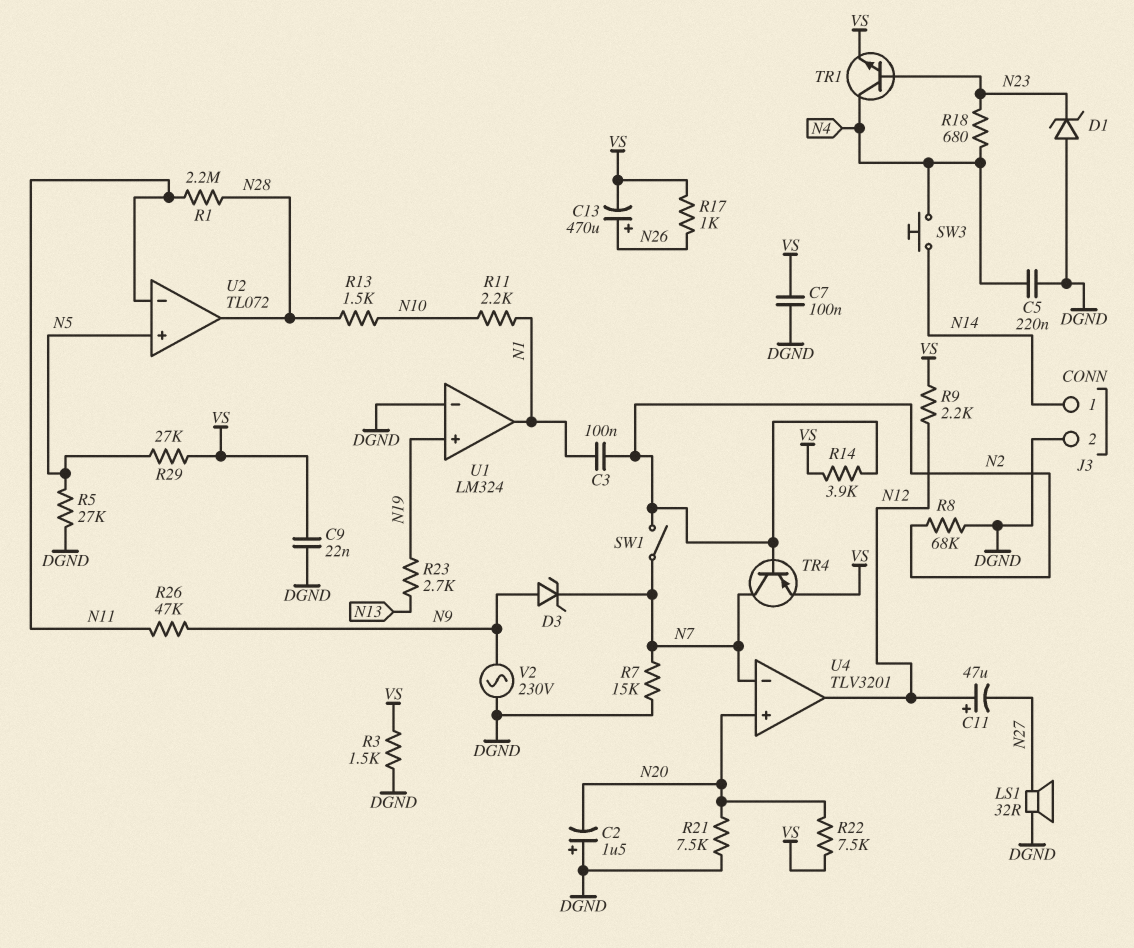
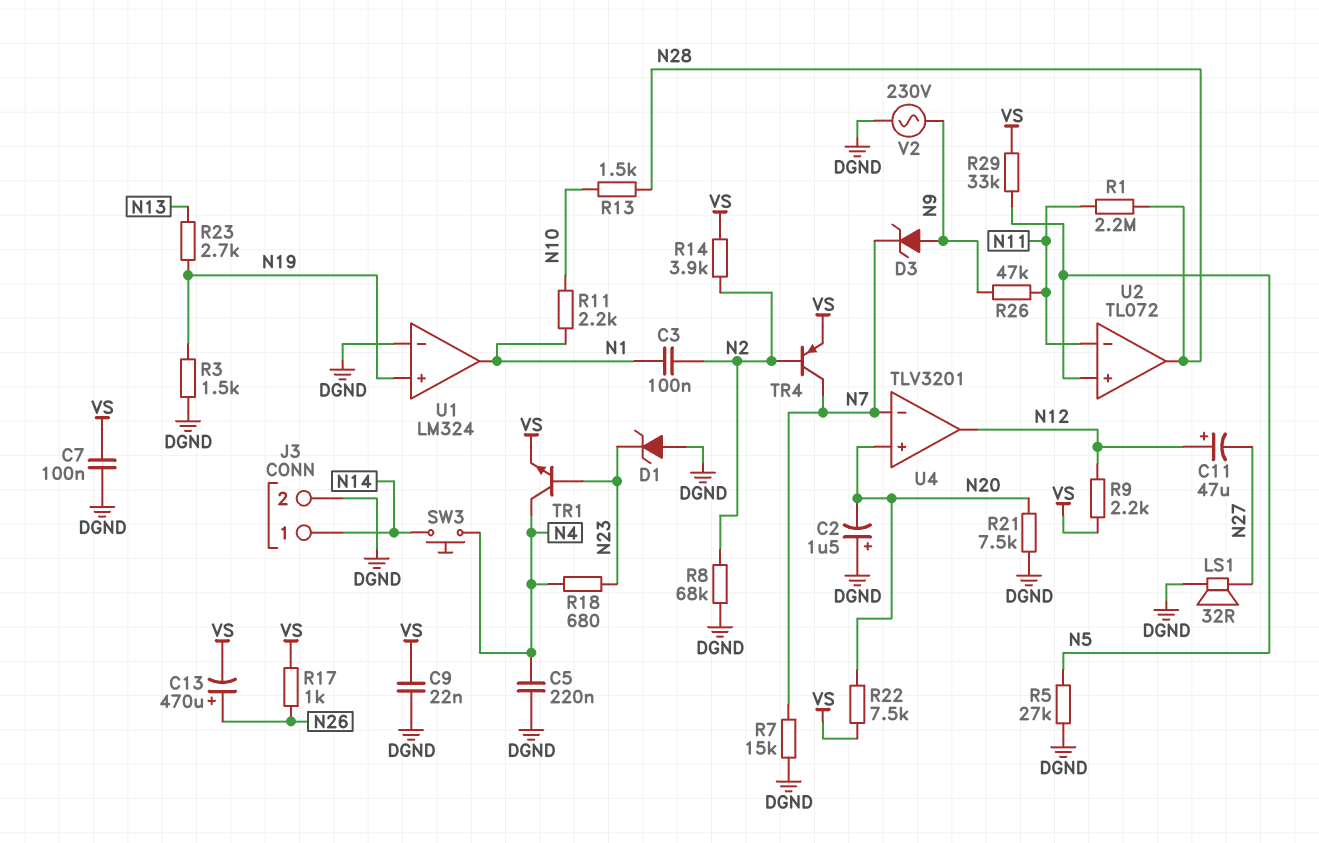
R3: 1.5k (DGND, VS) -> 1.5k (DGND, N19)
R29: 27k (N5, VS) -> 33k (N5, VS)
SW1: switch (N2, N7) -> none

